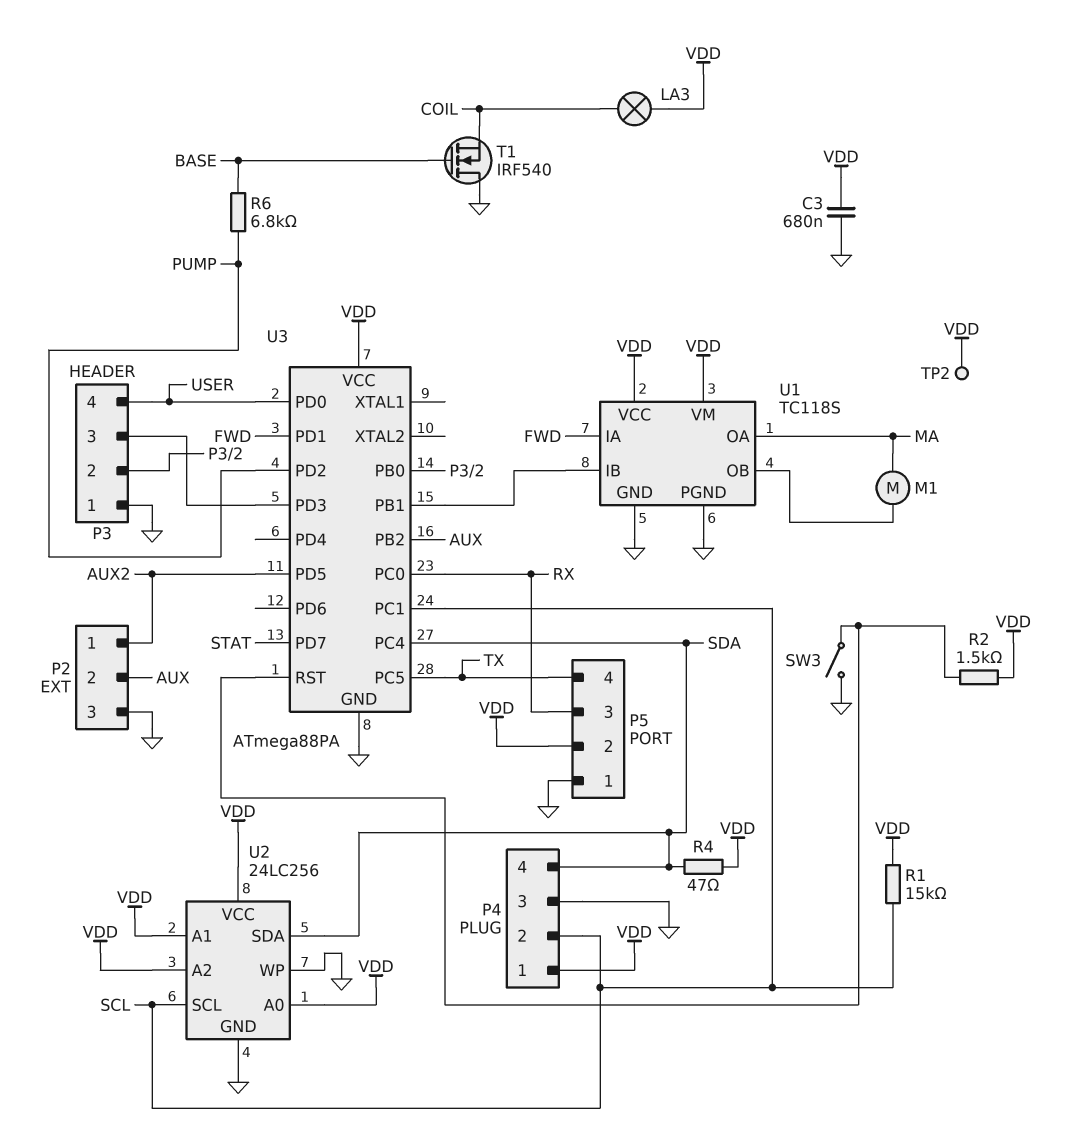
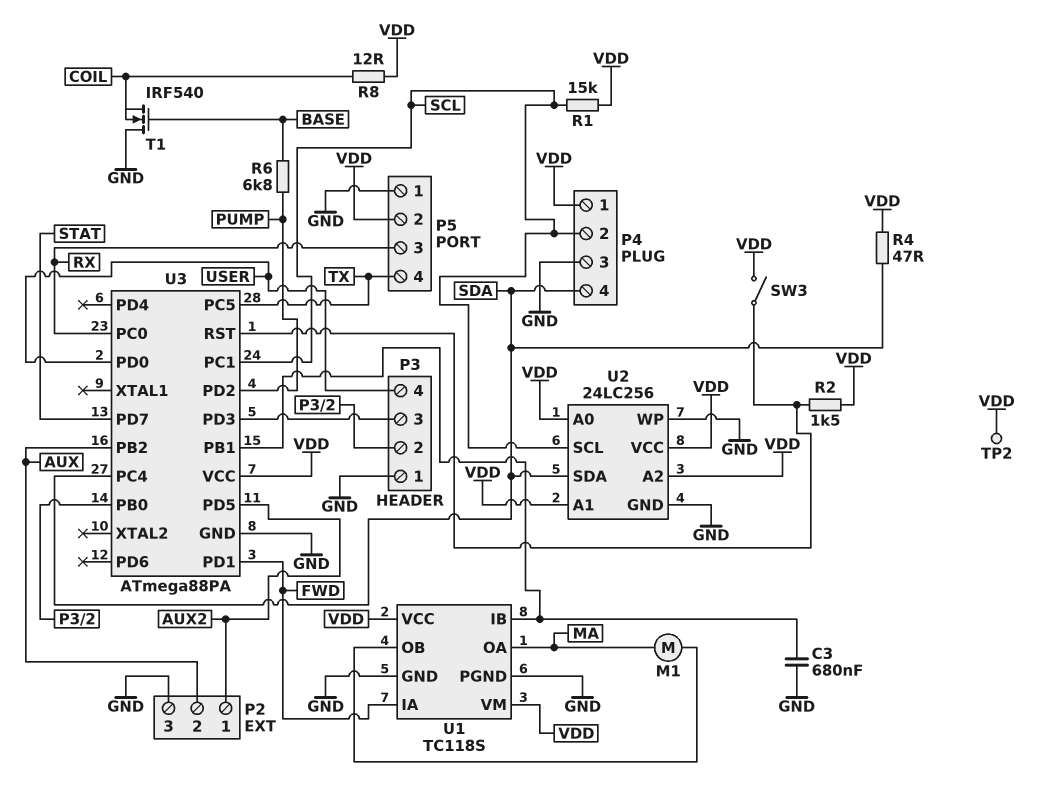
C3: 680nF (GND, VDD) -> 680nF (GND, U1/IB)
LA3: lamp (COIL, VDD) -> none
R8: none -> 12 (COIL, VDD)
SW3: switch (GND, U3/RST) -> switch (U3/RST, VDD)

